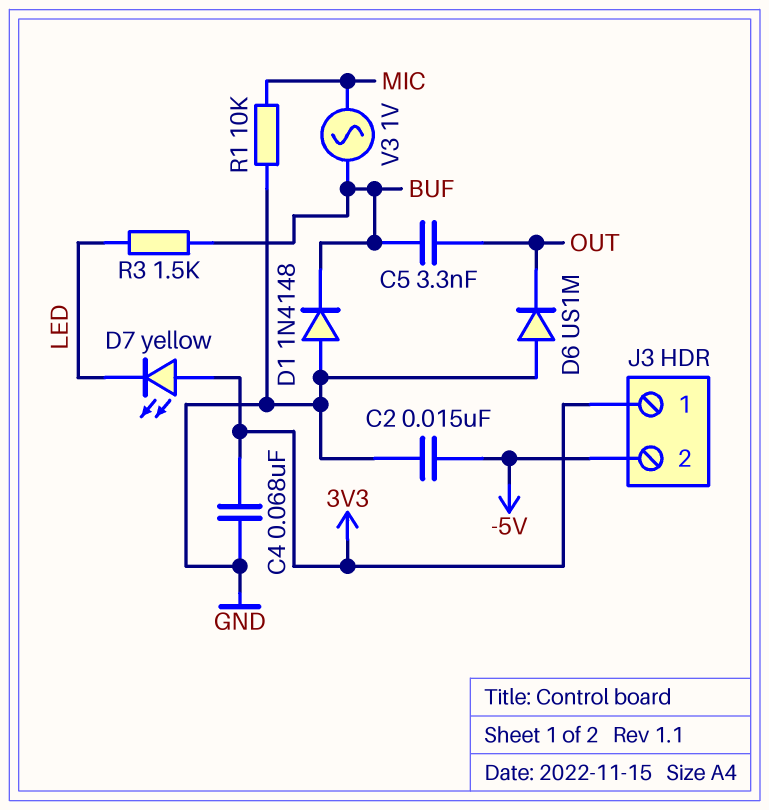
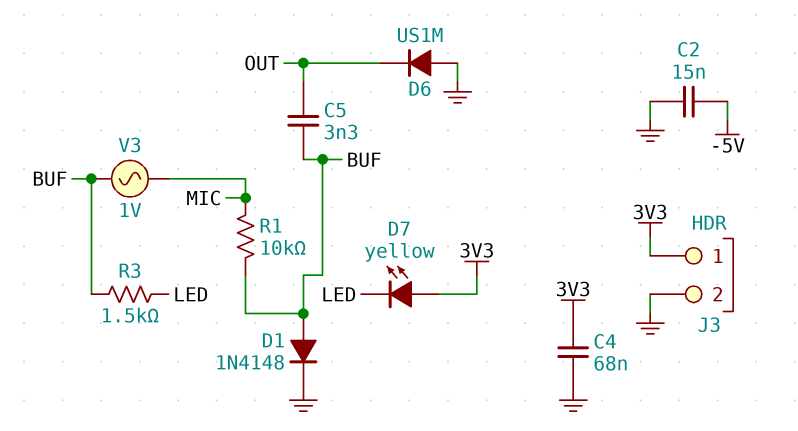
D1: diode 1N4148 (A GND, K BUF) -> diode 1N4148 (A BUF, K GND)
J3 pin 2: -5V -> GND
R1: 10k (GND, MIC) -> 10k (BUF, MIC)

